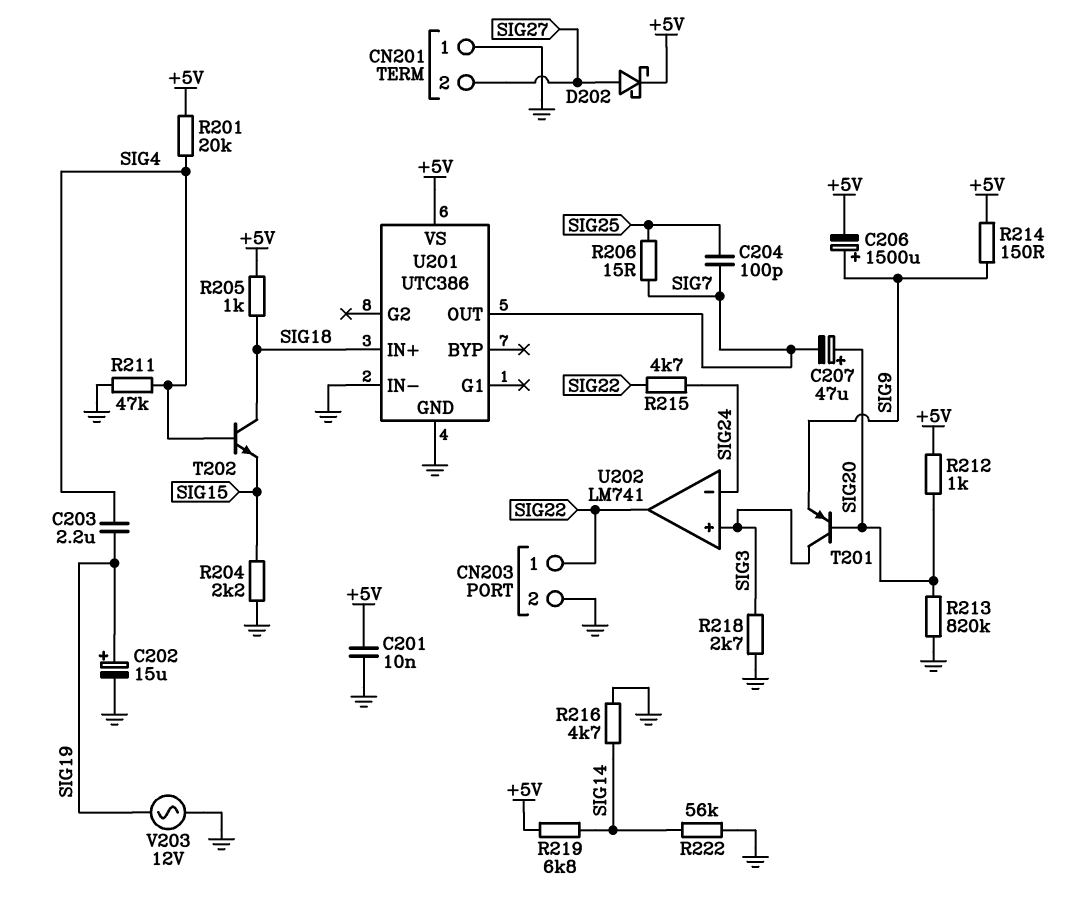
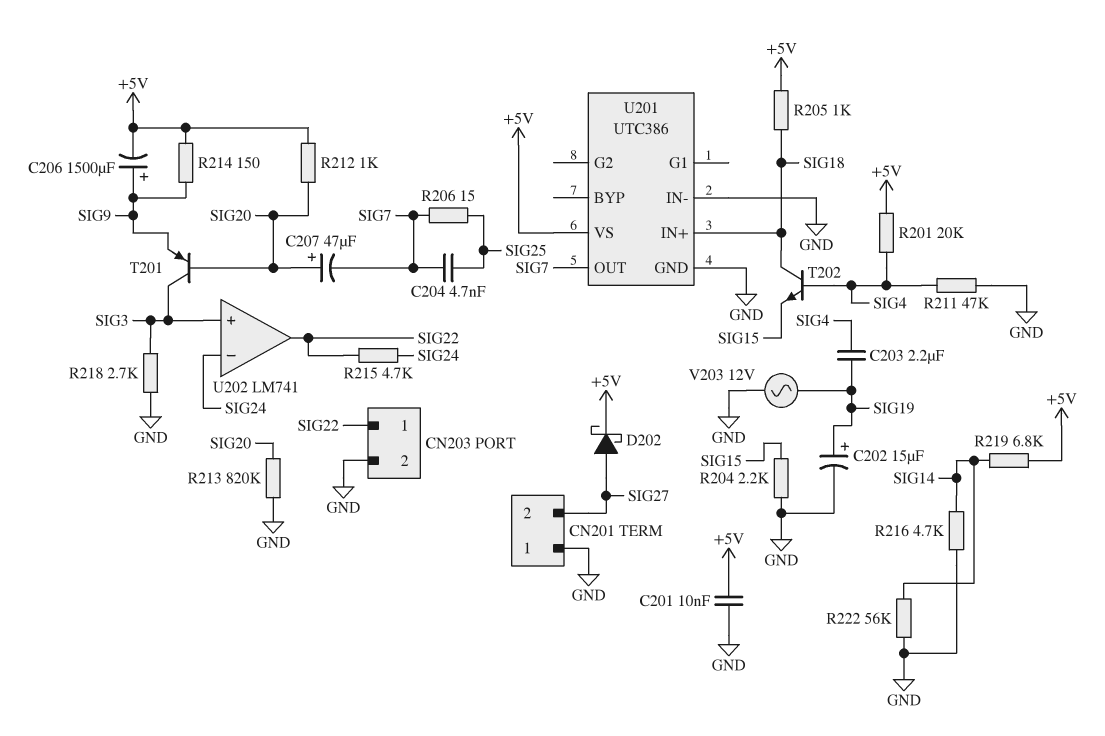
C204: 100pF (SIG7, SIG25) -> 4.7nF (SIG7, SIG25)

